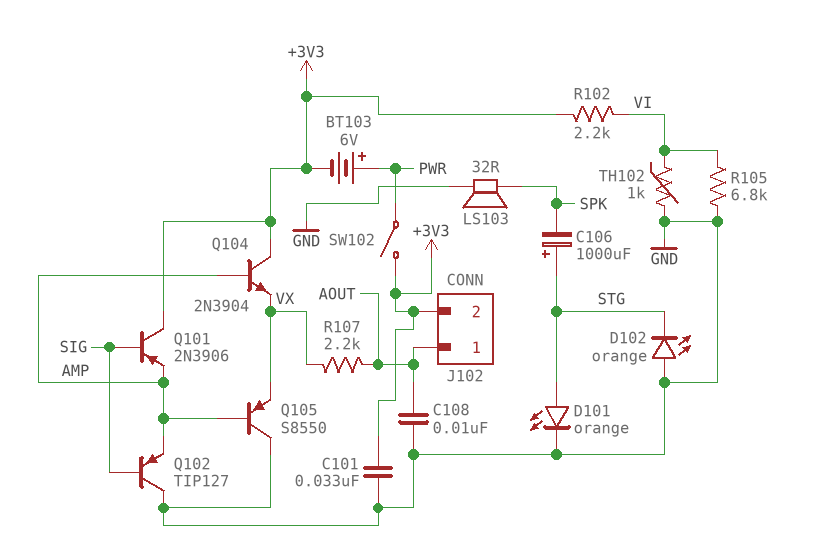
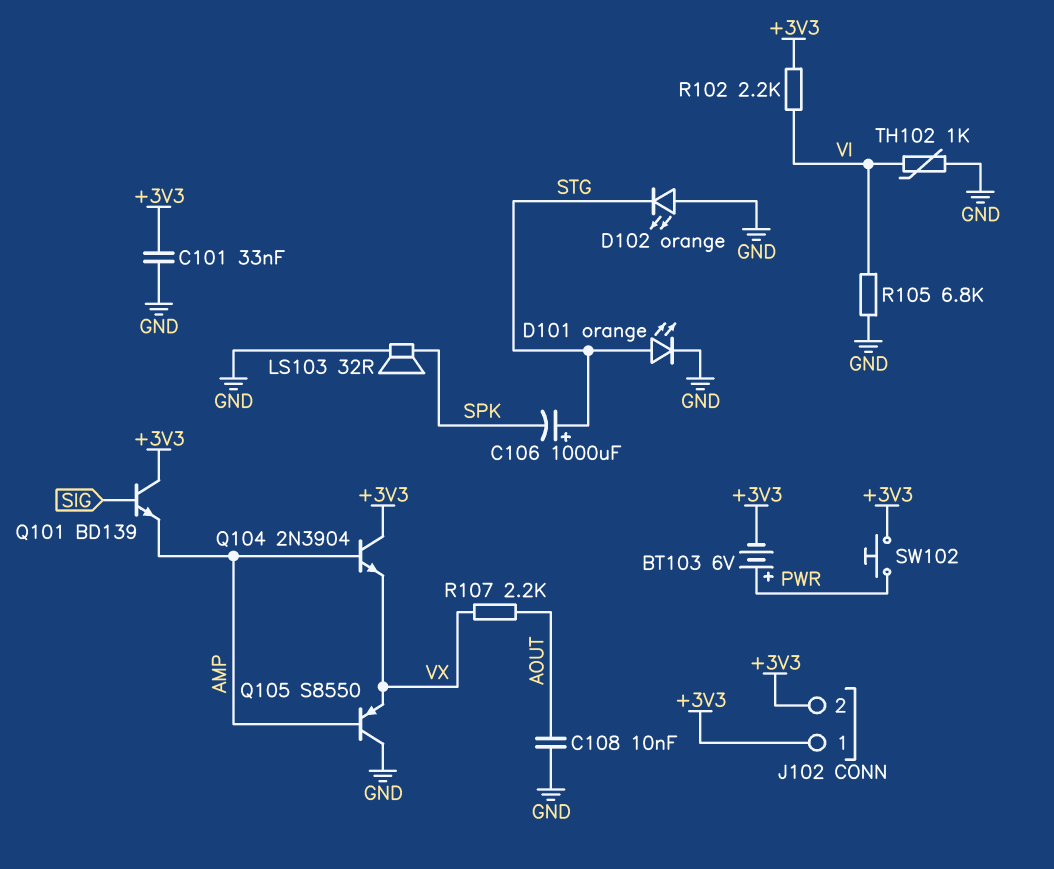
J102 pin 1: AOUT -> +3V3
Q101: PNP 2N3906 (B SIG, C +3V3, E AMP) -> NPN BD139 (B SIG, C +3V3, E AMP)
Q102: PNP TIP127 (B SIG, C GND, E AMP) -> none
SW102: switch (+3V3, PWR) -> button (+3V3, PWR)

